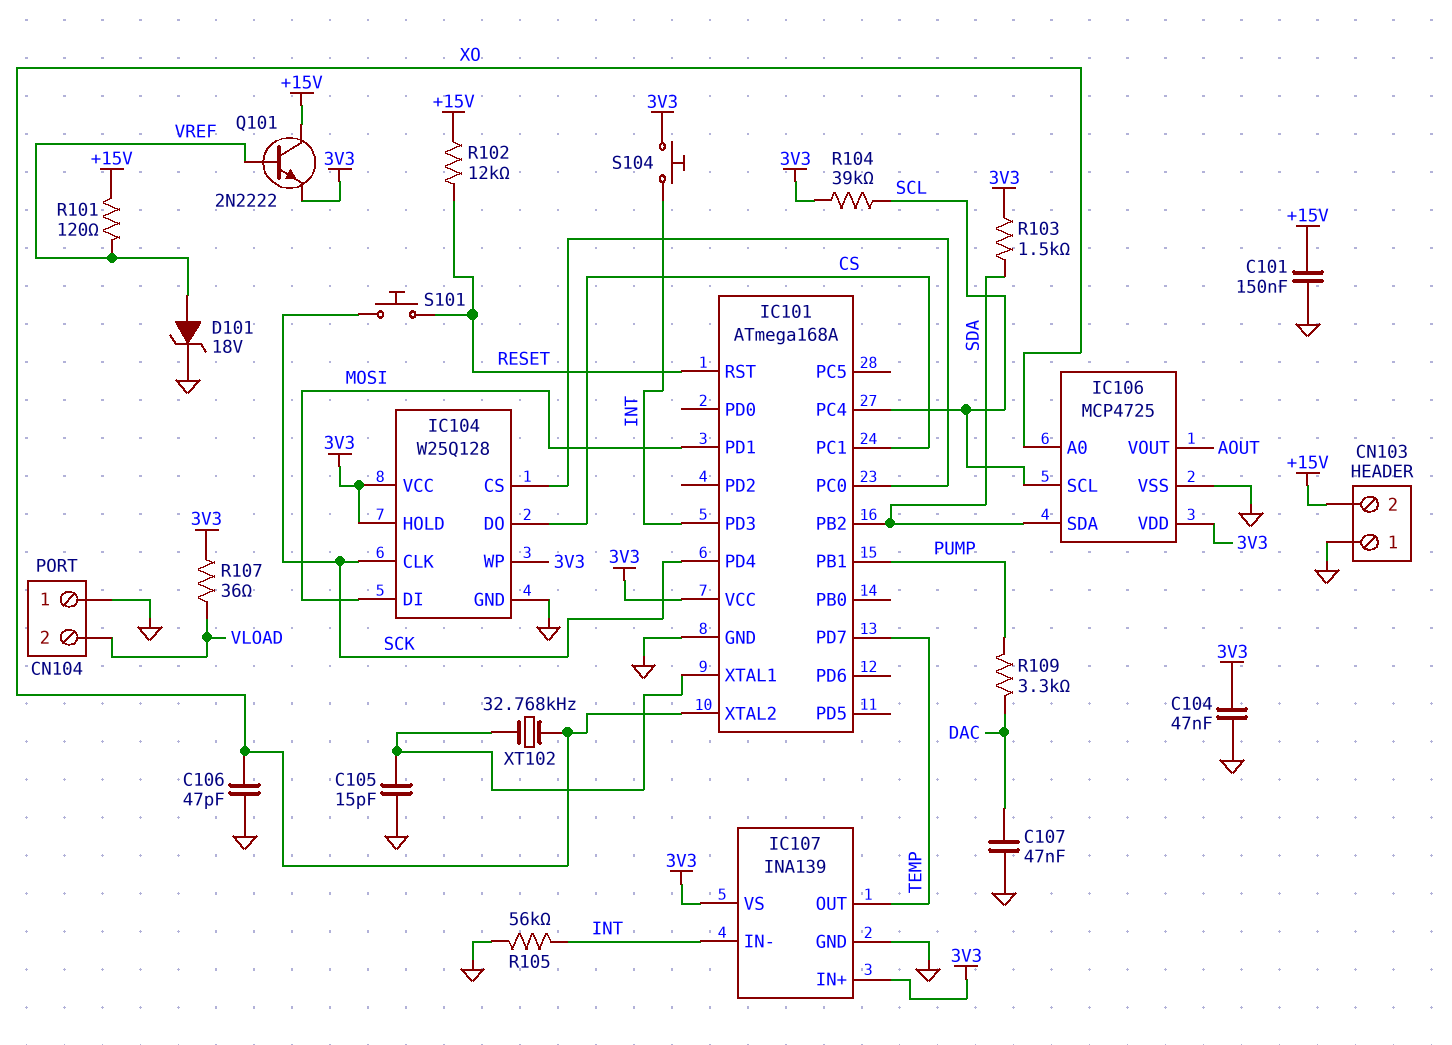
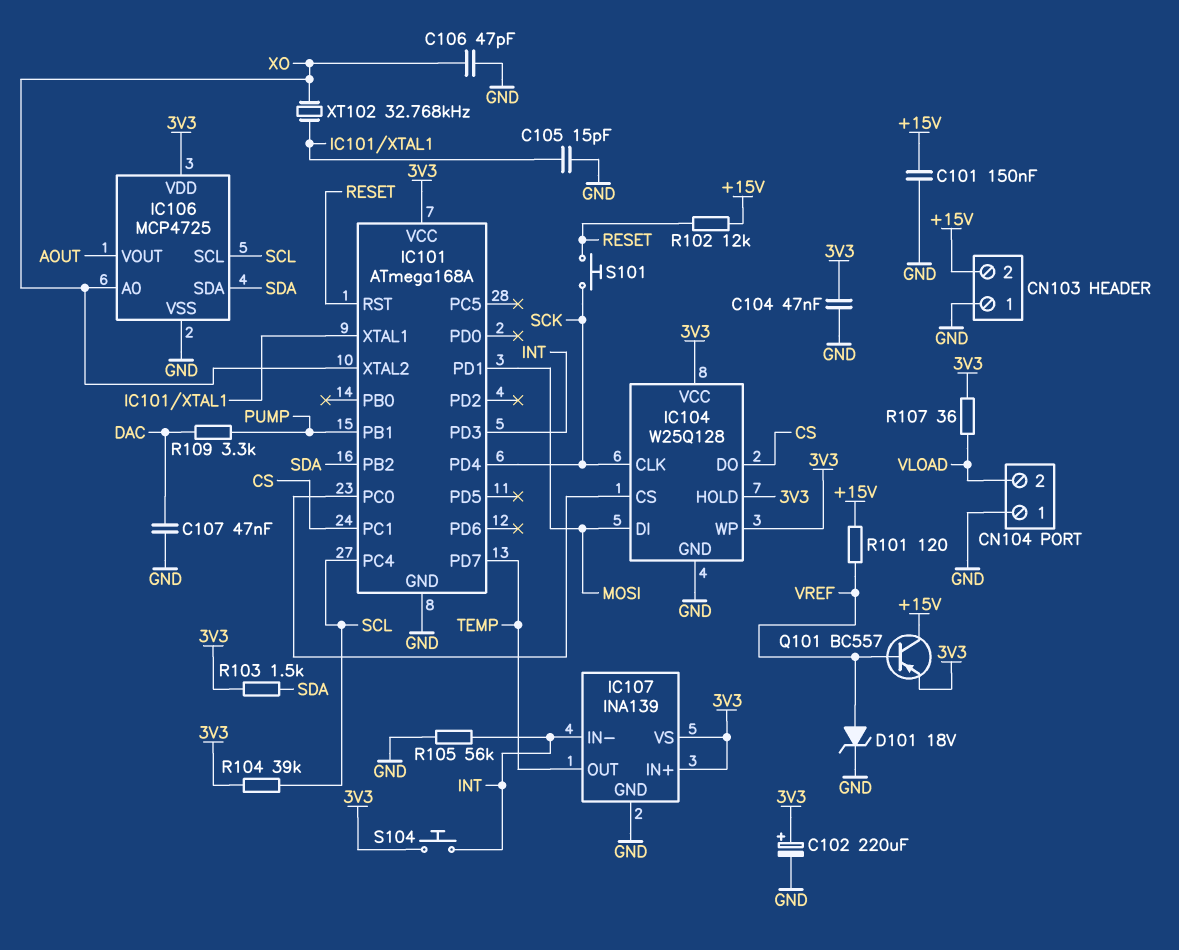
C102: none -> 220uF (plus 3V3, minus GND)
Q101: NPN 2N2222 (B VREF, C +15V, E 3V3) -> PNP BC557 (B VREF, C +15V, E 3V3)

